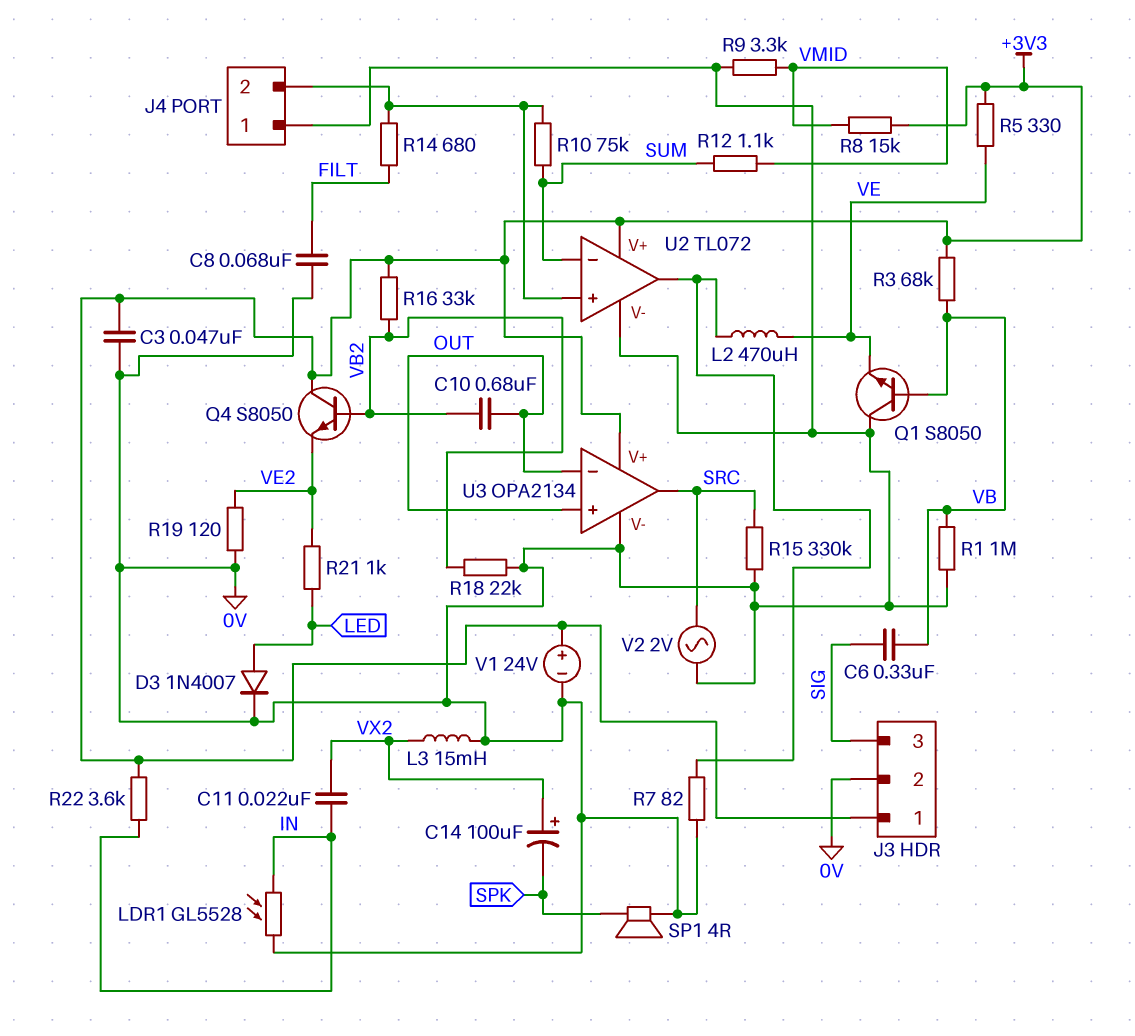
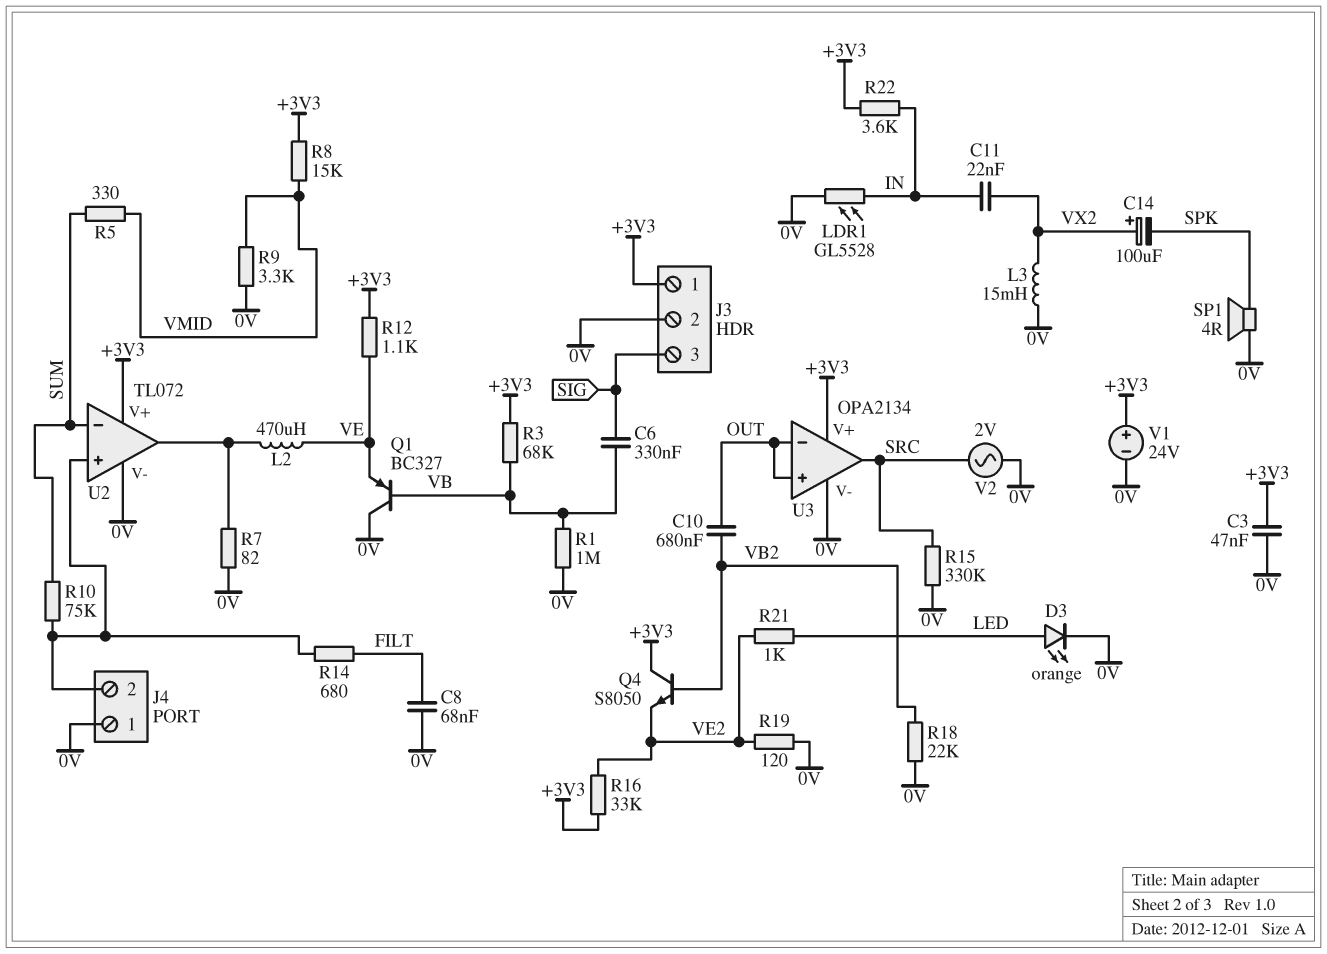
D3: diode 1N4007 (A LED, K 0V) -> LED orange (A LED, K 0V)
Q1: NPN S8050 (B VB, C 0V, E VE) -> PNP BC327 (B VB, C 0V, E VE)
R5: 330 (+3V3, VE) -> 330 (SUM, VMID)
R12: 1.1k (SUM, VMID) -> 1.1k (+3V3, VE)
R16: 33k (+3V3, VB2) -> 33k (+3V3, VE2)

